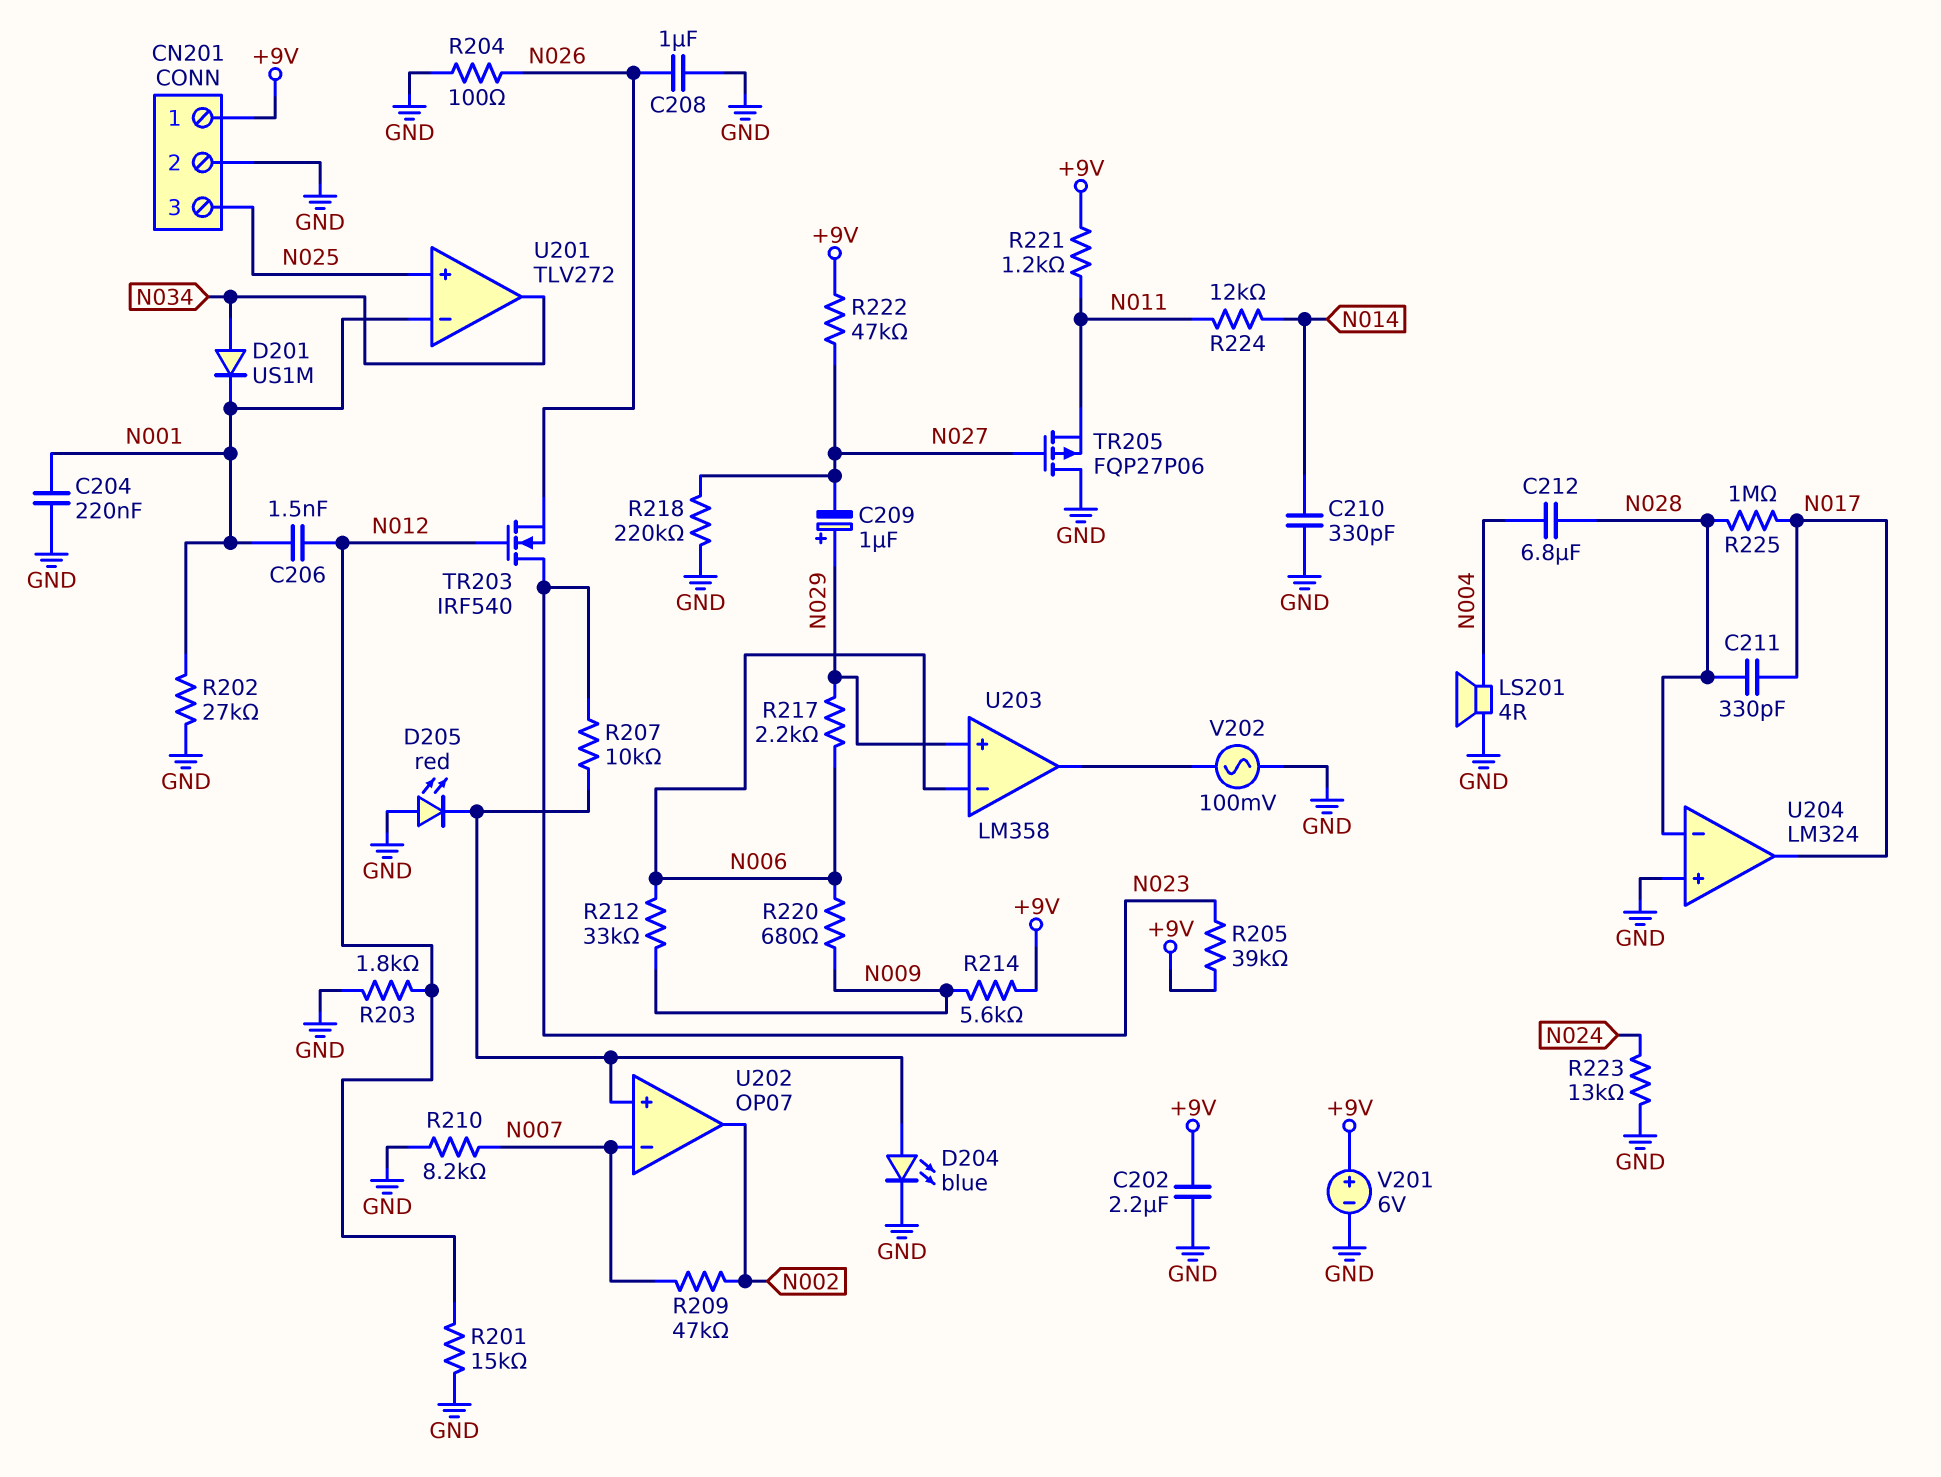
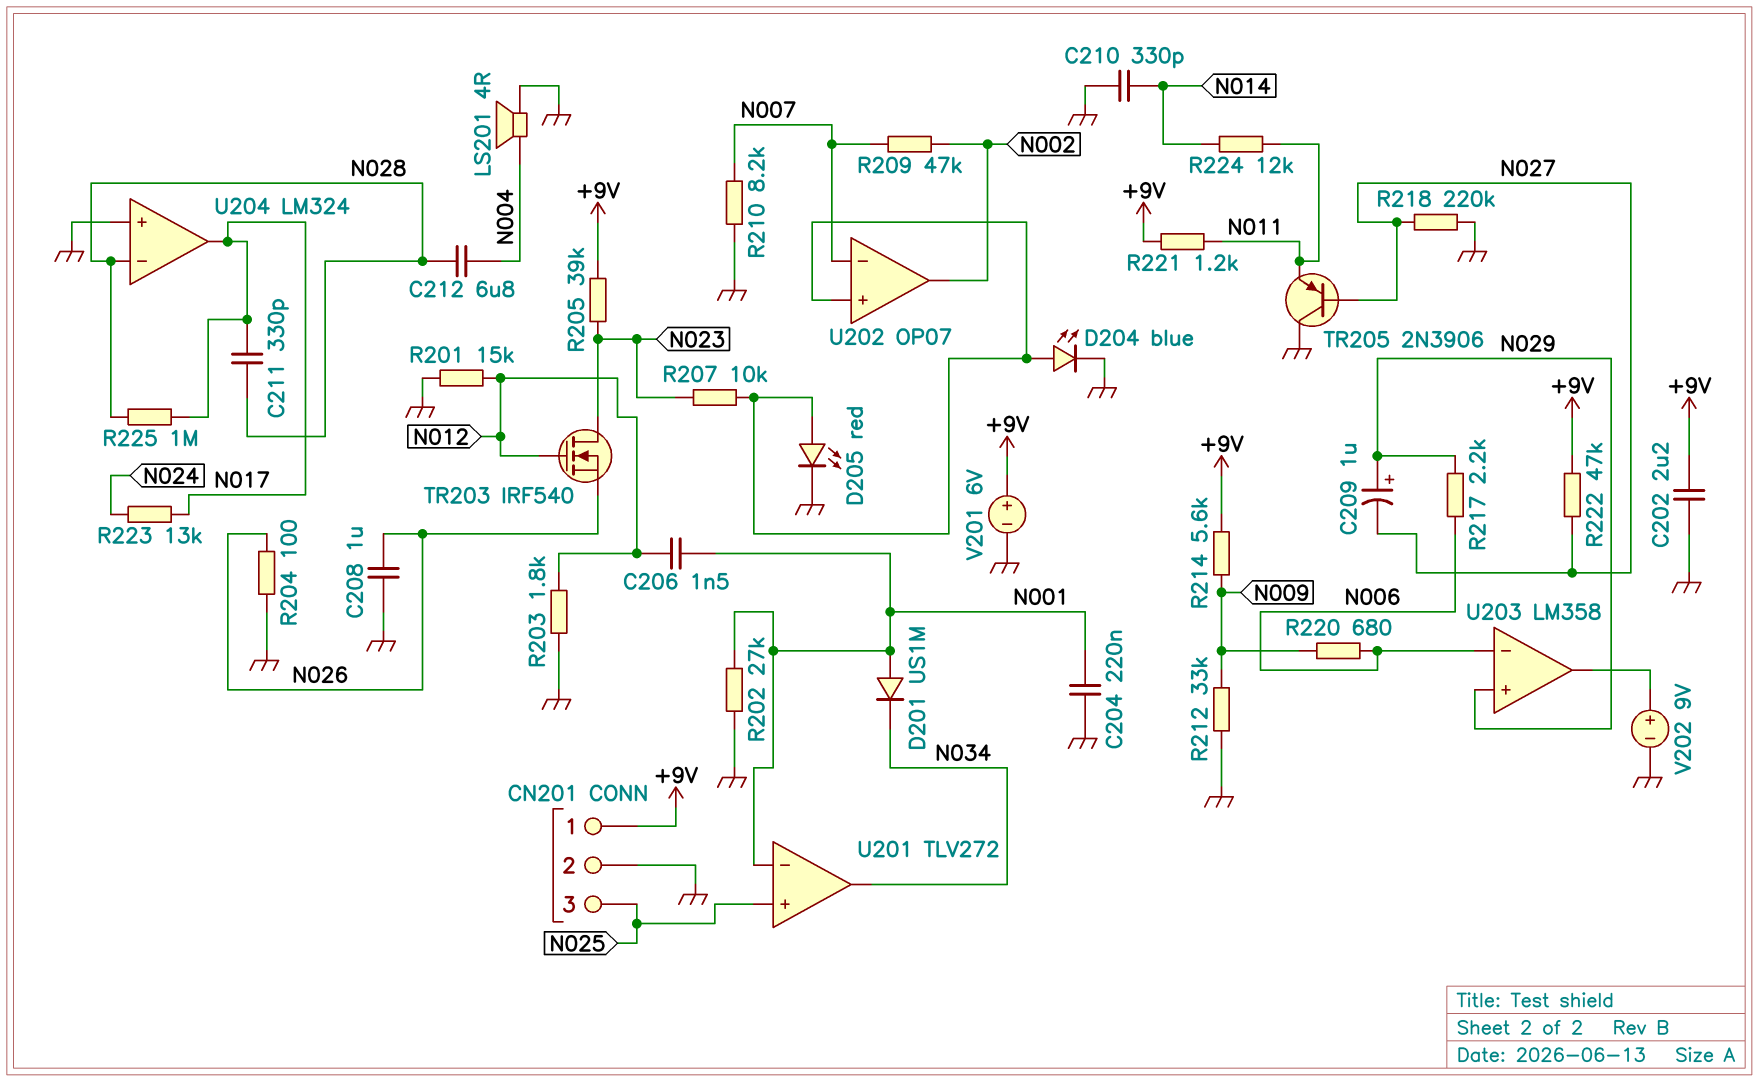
D201: diode US1M (A N034, K N001) -> diode US1M (A N001, K N034)
D205: LED red (A GND, K U202/in+) -> LED red (A U202/in+, K GND)
R212: 33k (N006, N009) -> 33k (GND, N009)
R223: 13k (GND, N024) -> 13k (N017, N024)
TR205: PMOS FQP27P06 (G N027, D GND, S N011) -> PNP 2N3906 (B N027, C GND, E N011)
V202: AC 100mV (GND, U203/out) -> 9V (plus U203/out, minus GND)

